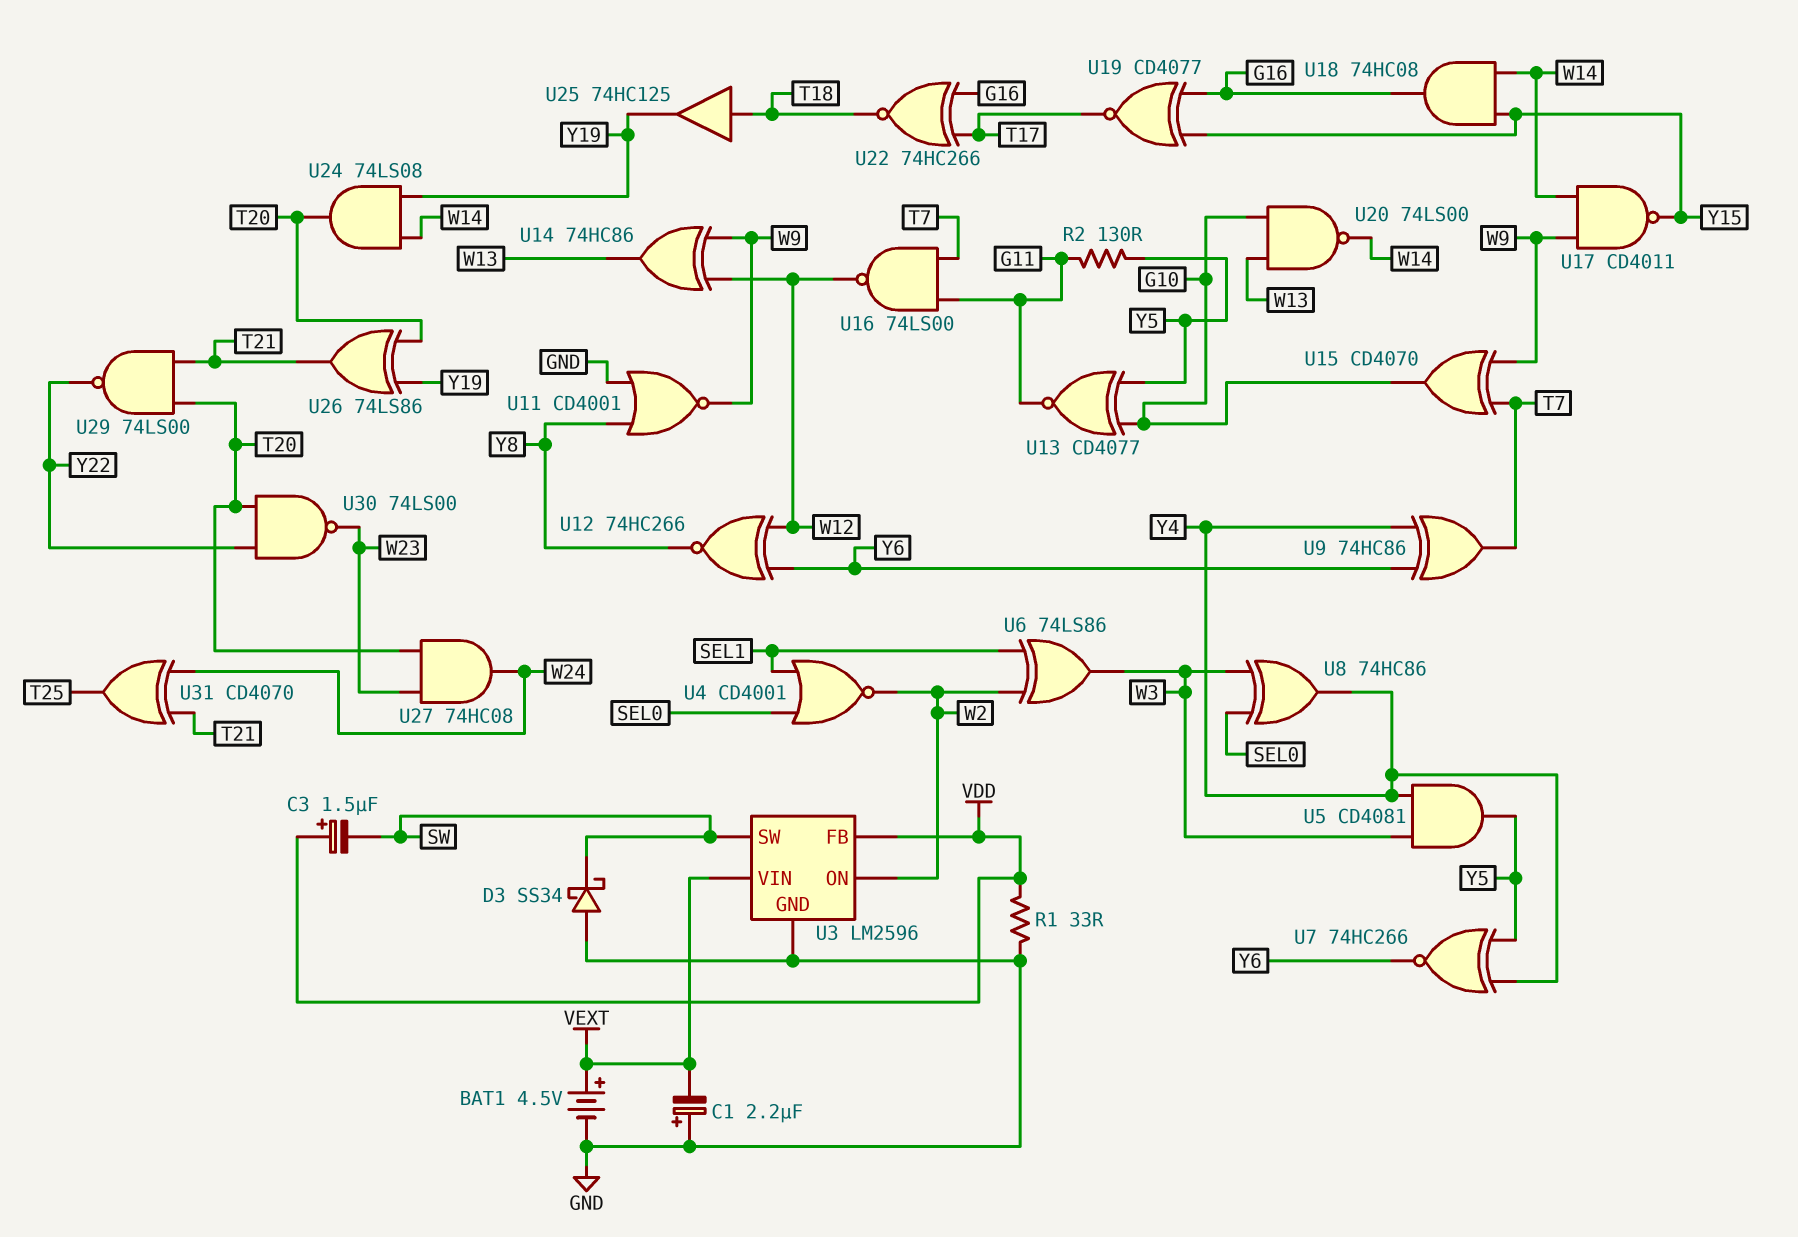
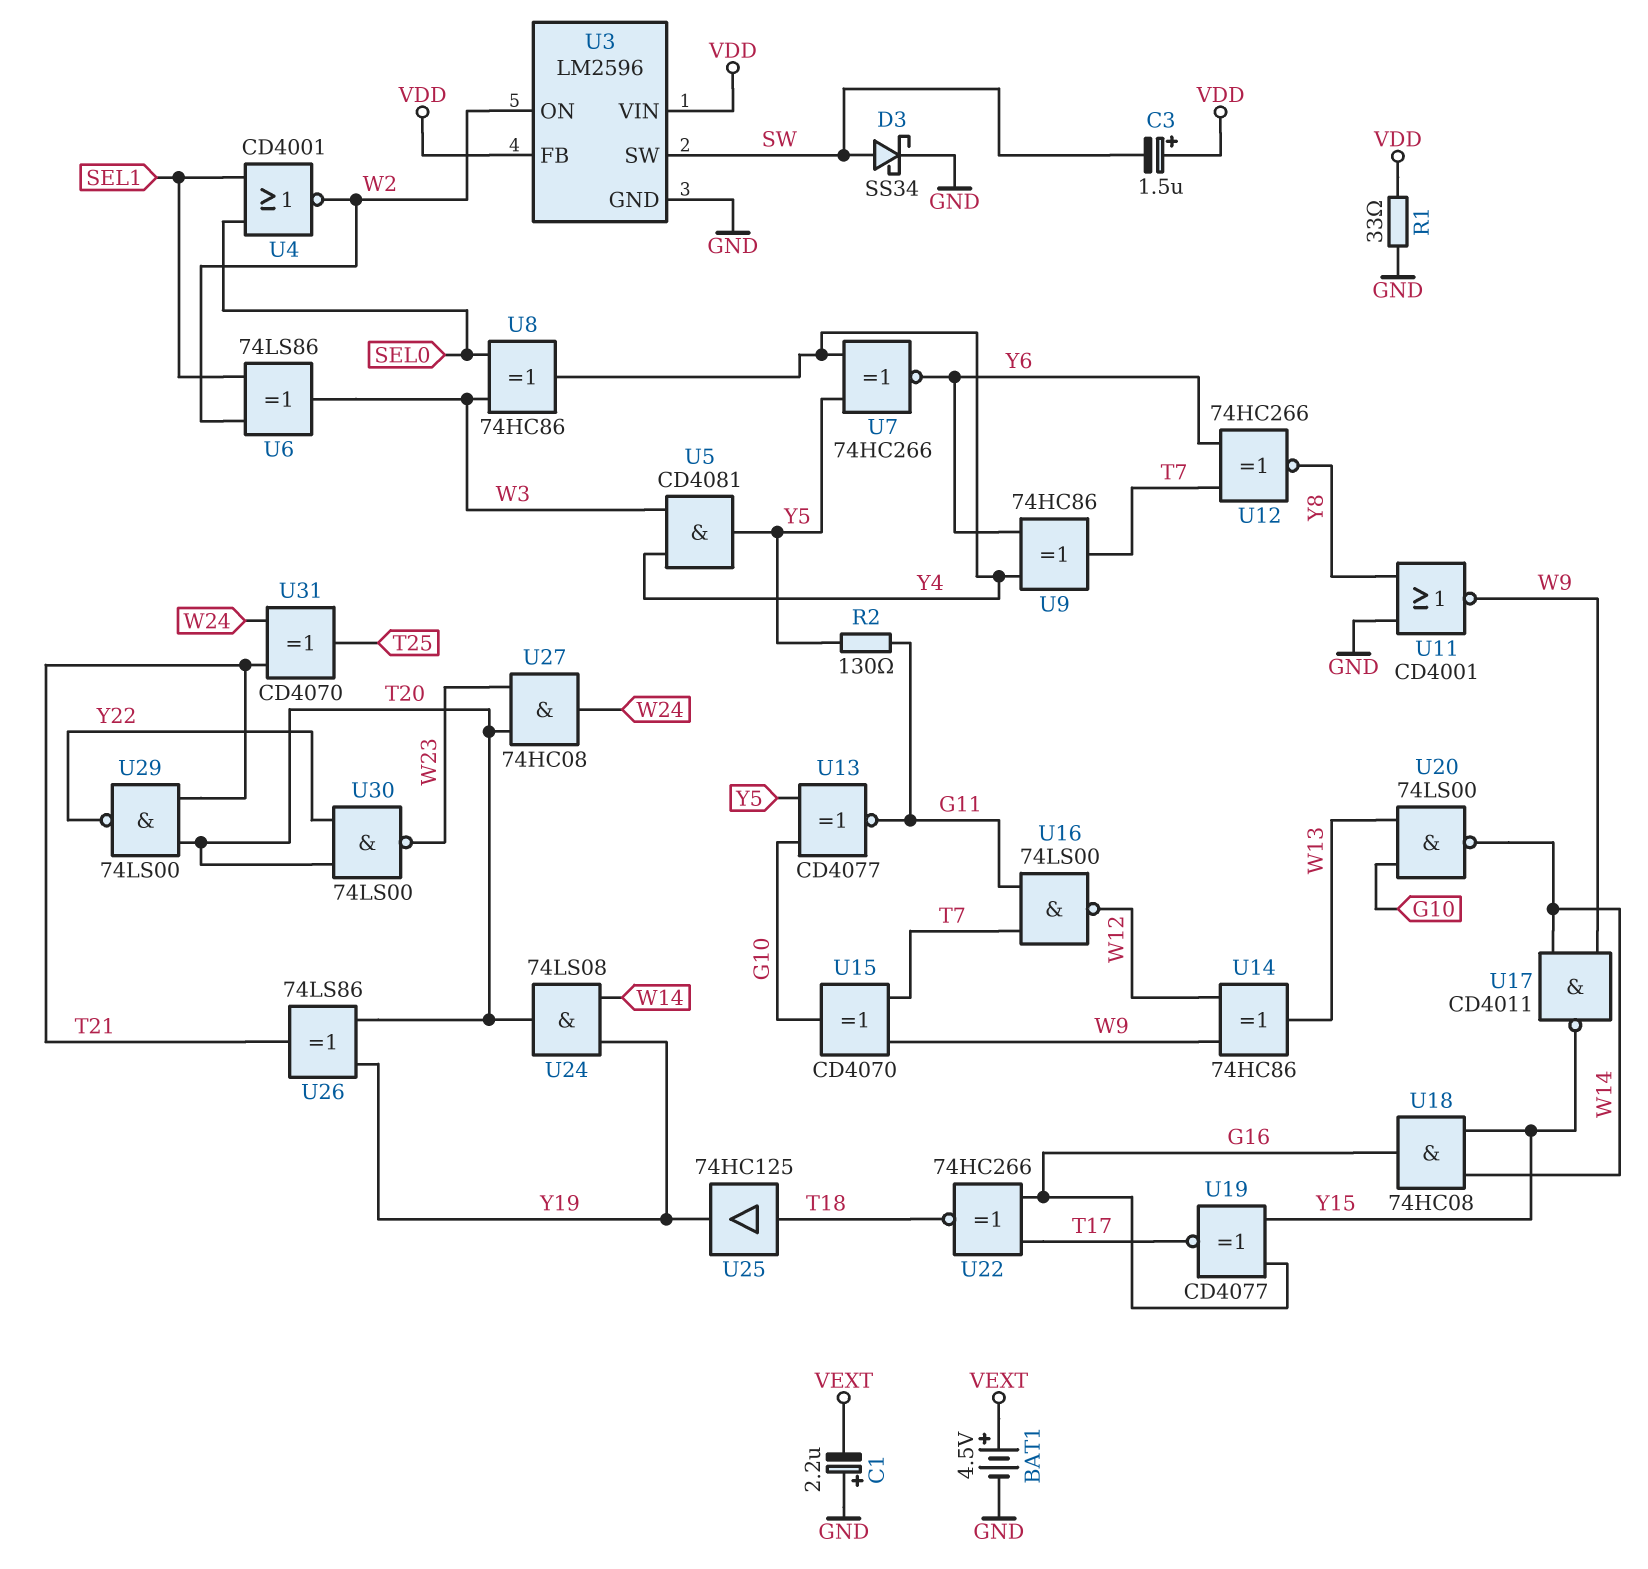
D3: schottky SS34 (A GND, K SW) -> schottky SS34 (A SW, K GND)
U3 pin VIN: VEXT -> VDD
U12: XNOR 74HC266 (in W12, in Y6, out Y8) -> XNOR 74HC266 (in T7, in Y6, out Y8)

